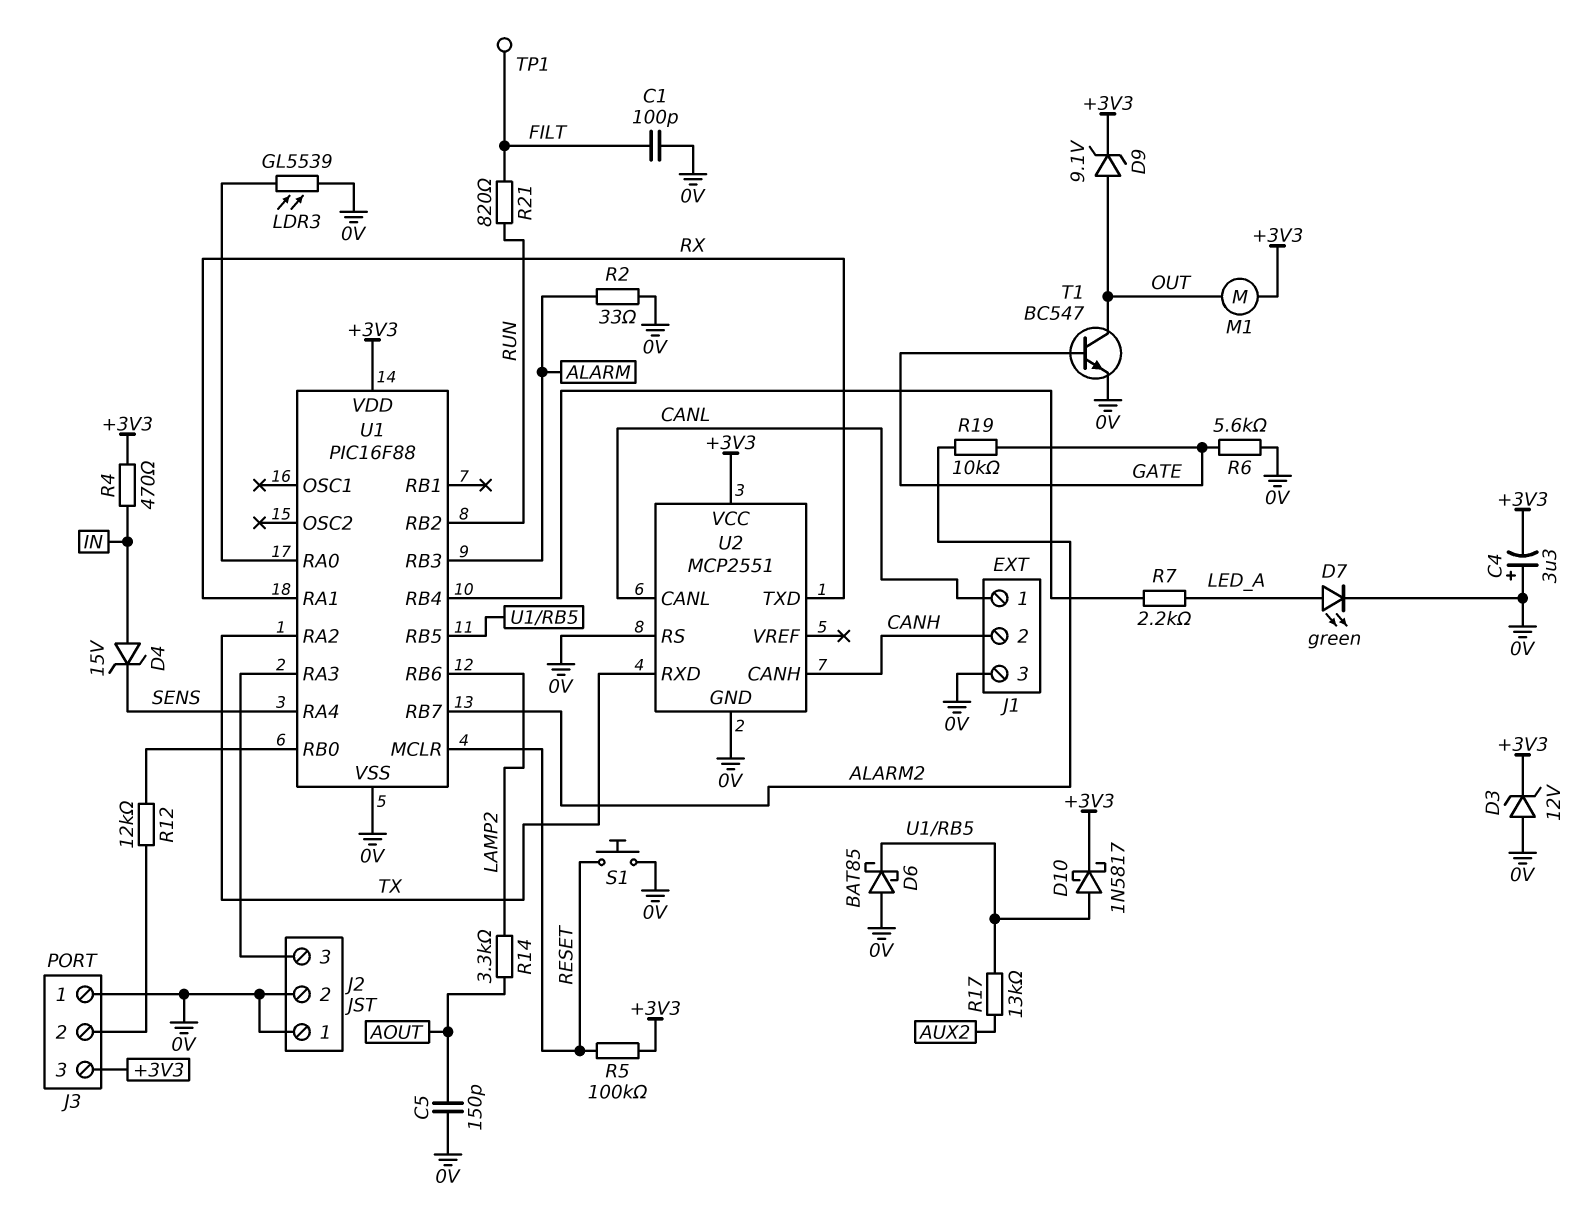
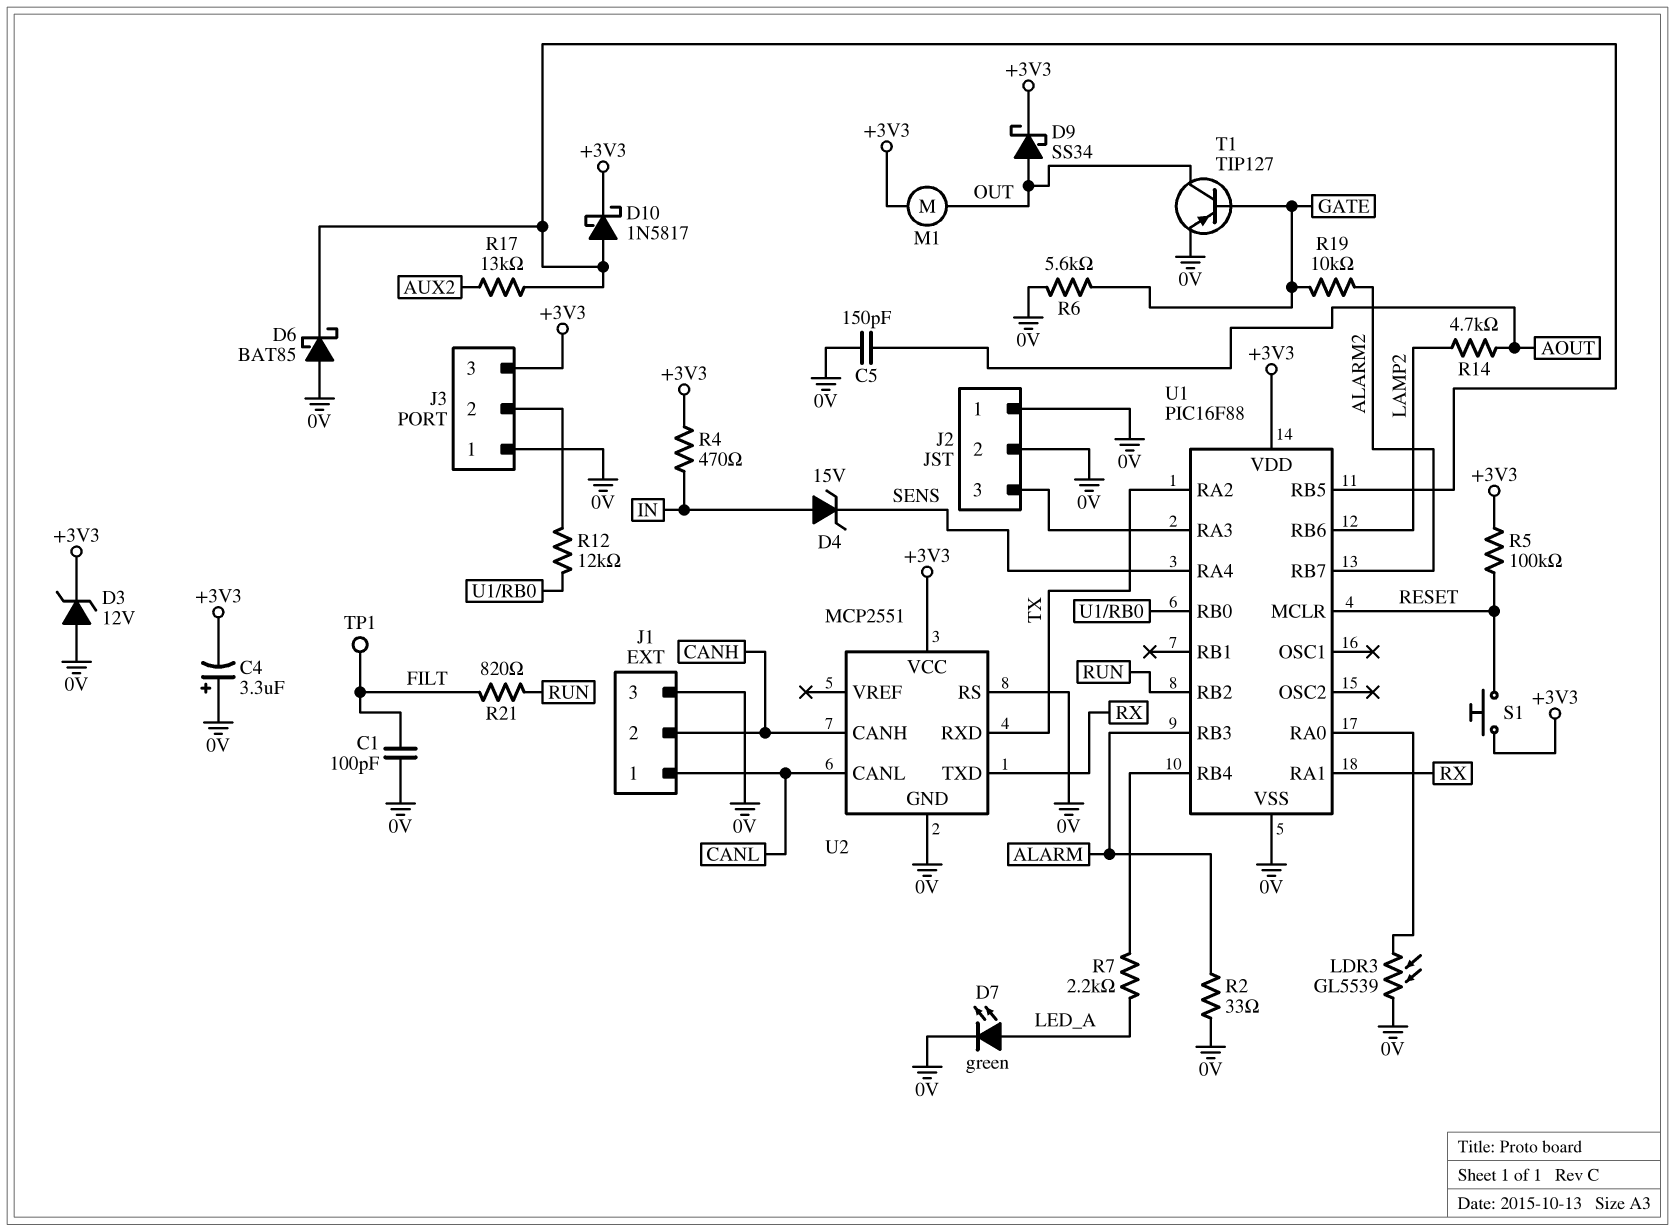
D9: zener 9.1V (A OUT, K +3V3) -> schottky SS34 (A OUT, K +3V3)
R14: 3.3k (AOUT, LAMP2) -> 4.7k (AOUT, LAMP2)
S1: button (0V, RESET) -> button (+3V3, RESET)
T1: NPN BC547 (B GATE, C OUT, E 0V) -> PNP TIP127 (B GATE, C OUT, E 0V)

